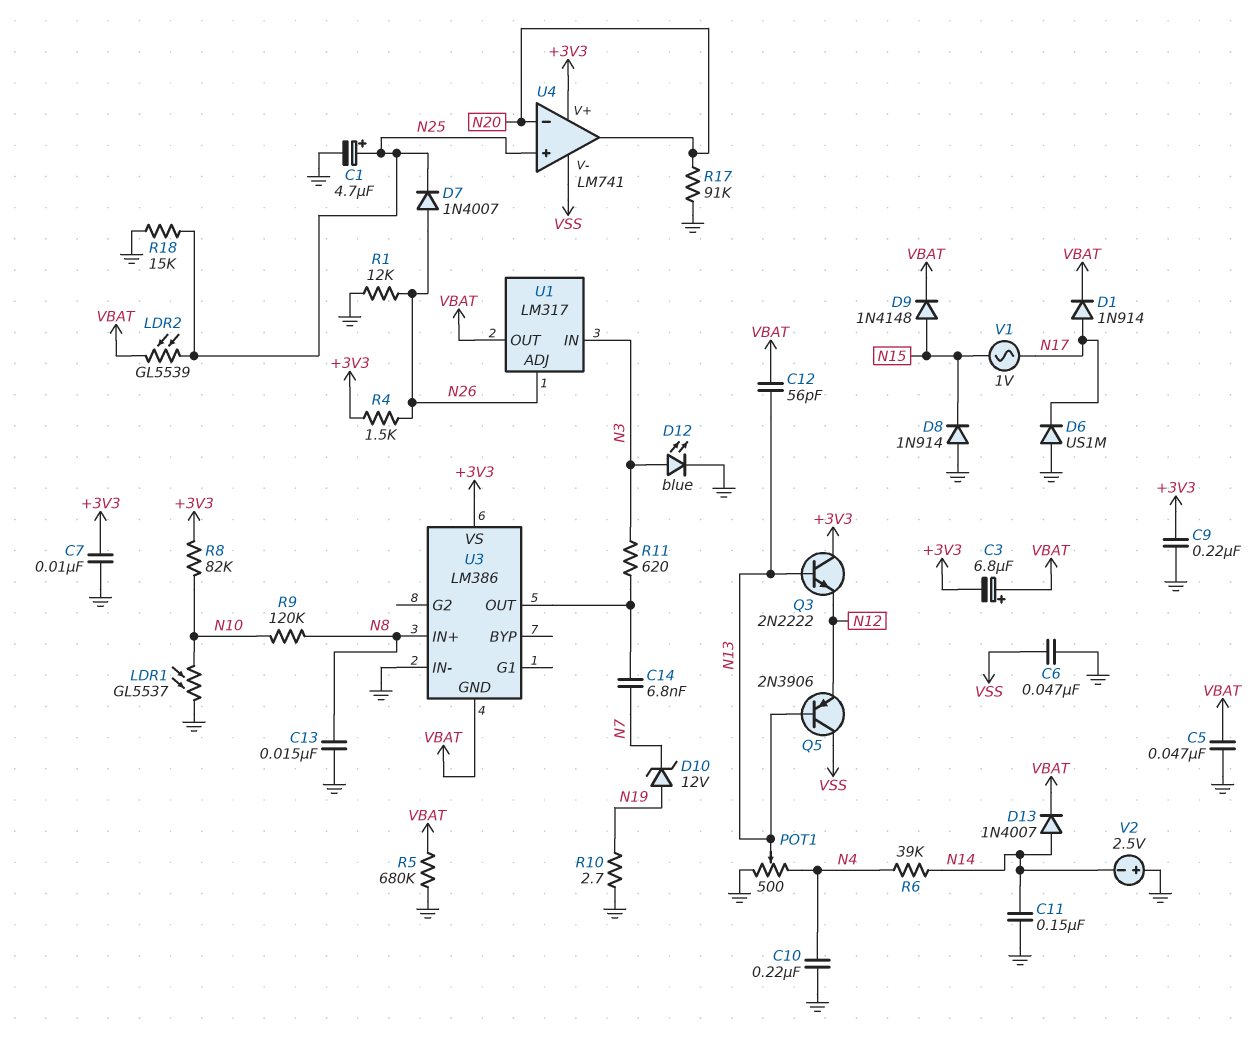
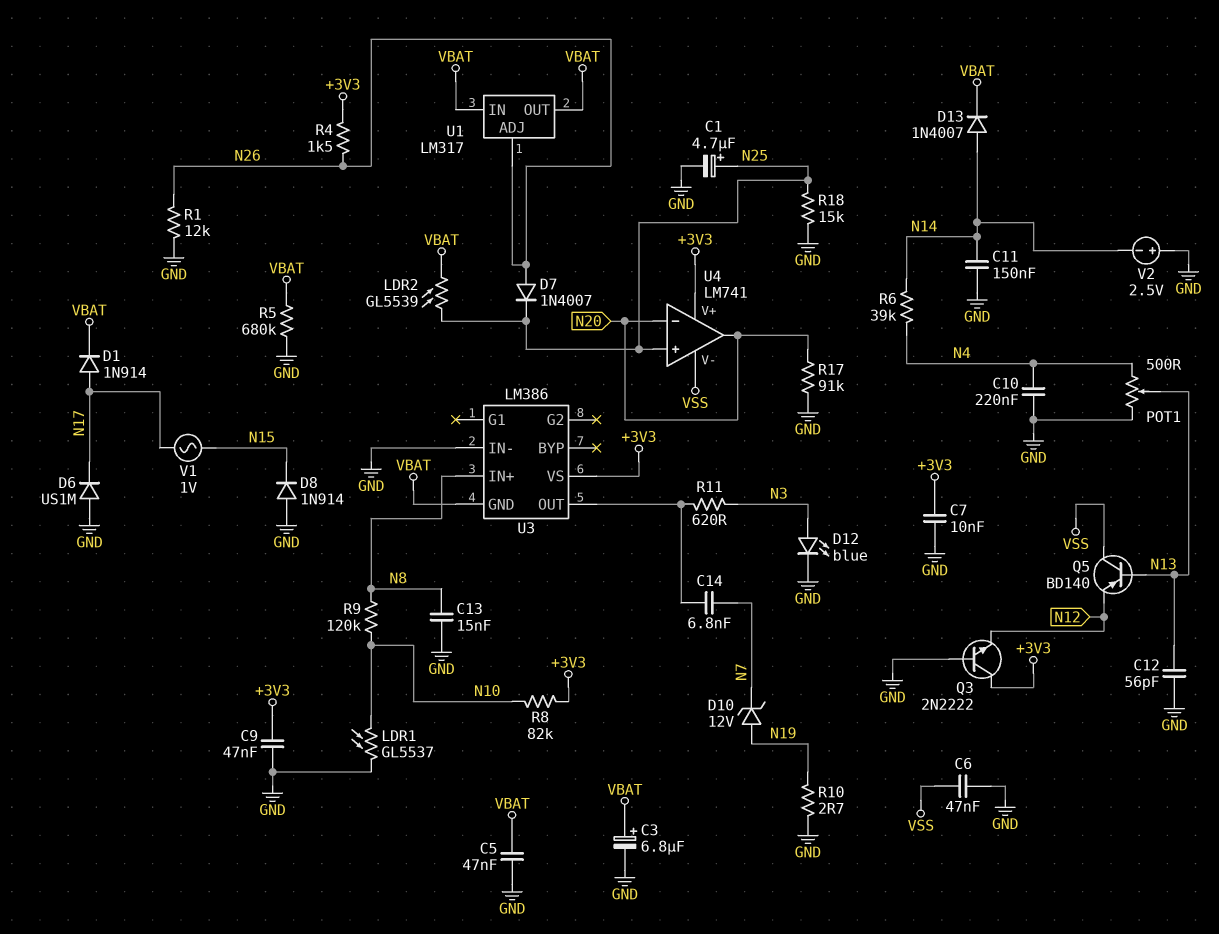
C3: 6.8uF (plus VBAT, minus +3V3) -> 6.8uF (plus VBAT, minus GND)
C9: 220nF (+3V3, GND) -> 47nF (+3V3, GND)
C12: 56pF (N13, VBAT) -> 56pF (GND, N13)
D9: diode 1N4148 (A N15, K VBAT) -> none
Q3: NPN 2N2222 (B N13, C +3V3, E N12) -> NPN 2N2222 (B GND, C +3V3, E N12)
Q5: PNP 2N3906 (B N13, C VSS, E N12) -> PNP BD140 (B N13, C VSS, E N12)
U1 pin IN: N3 -> VBAT

